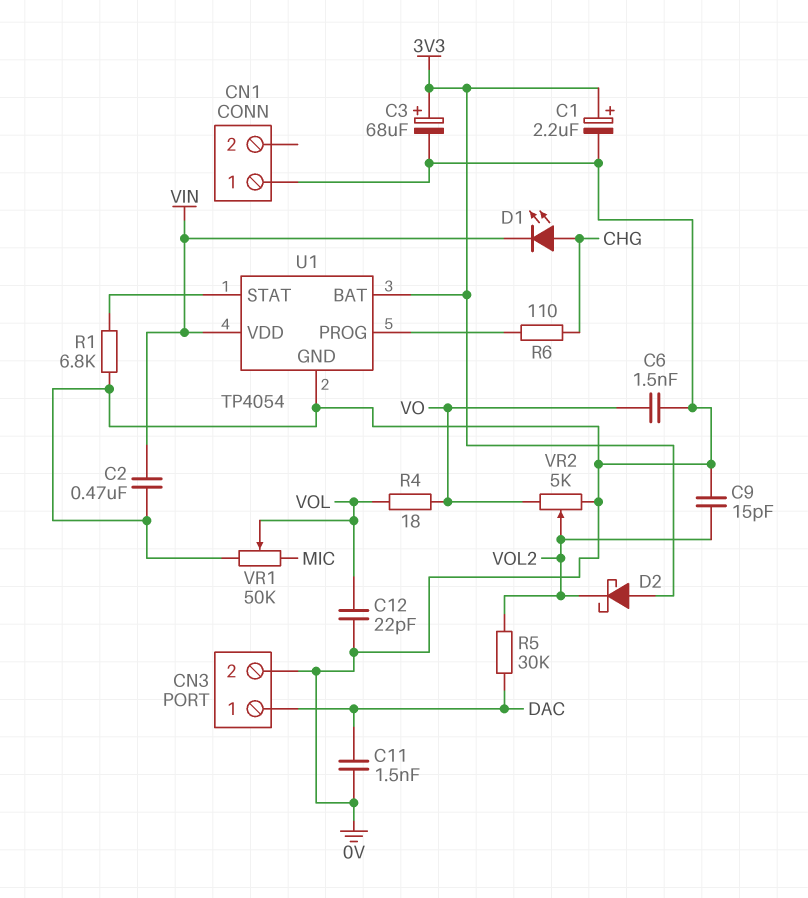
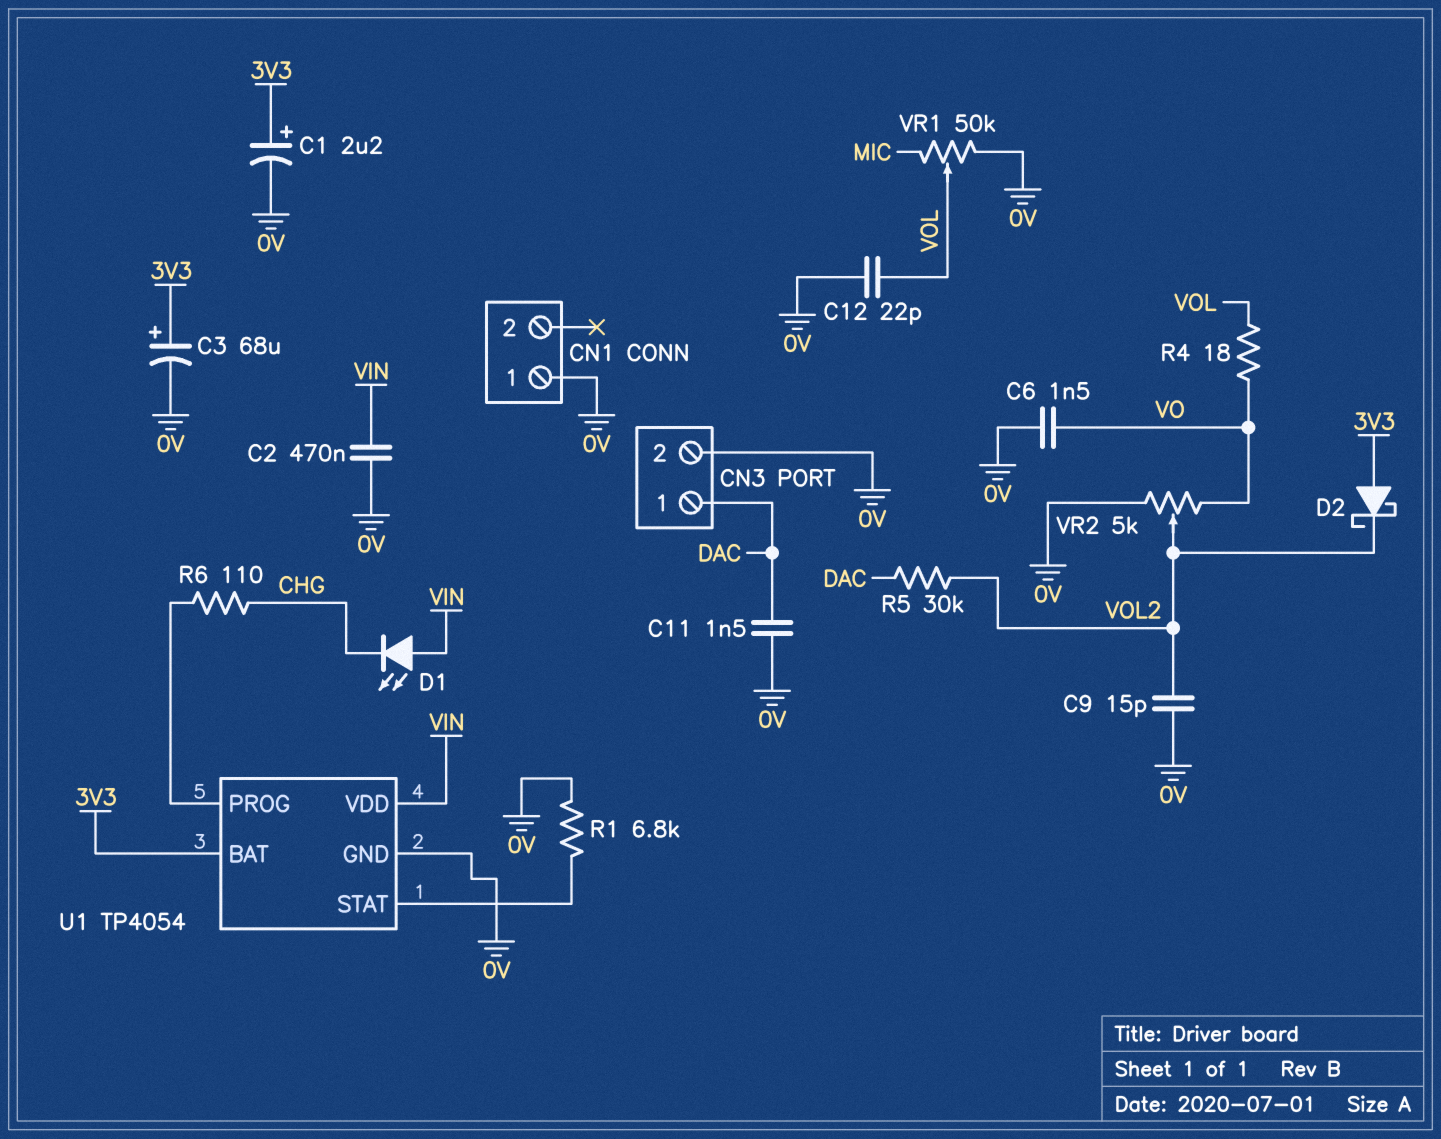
D1: LED (A CHG, K VIN) -> LED (A VIN, K CHG)

